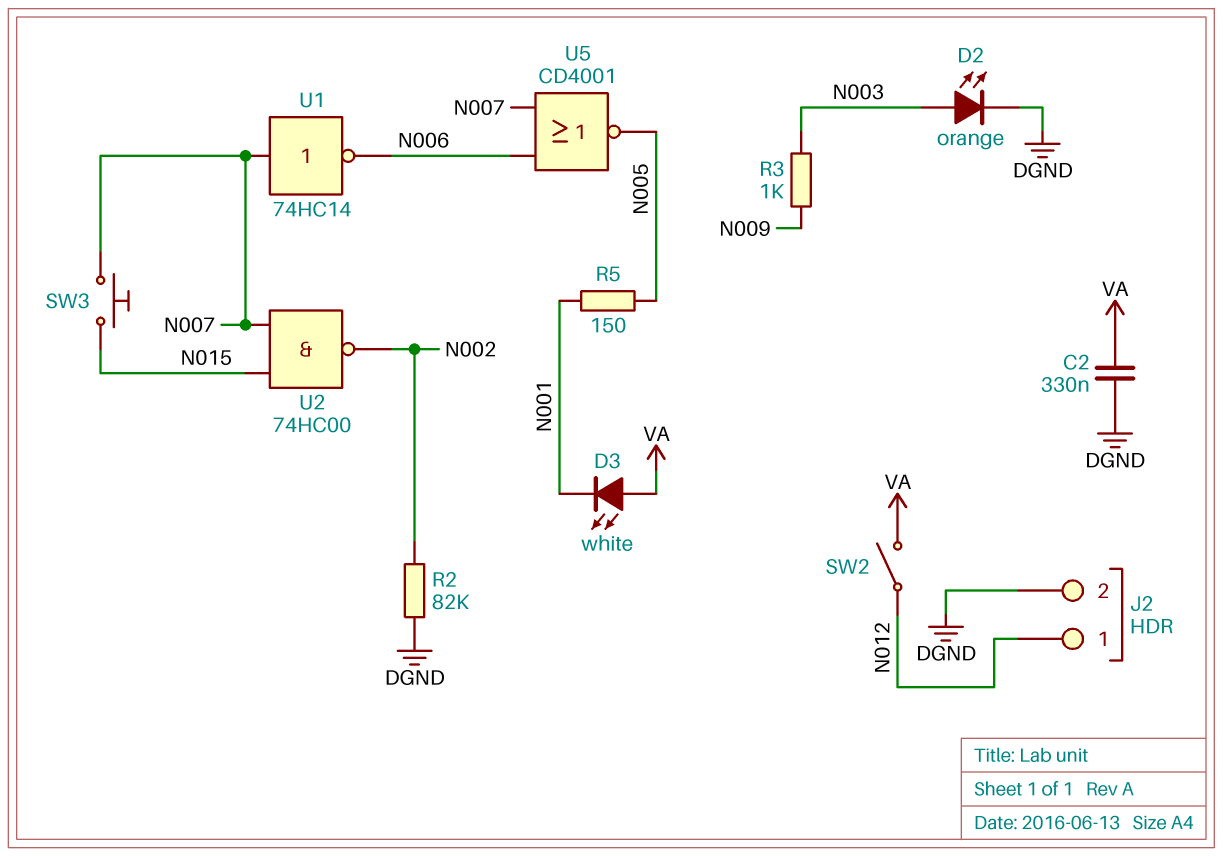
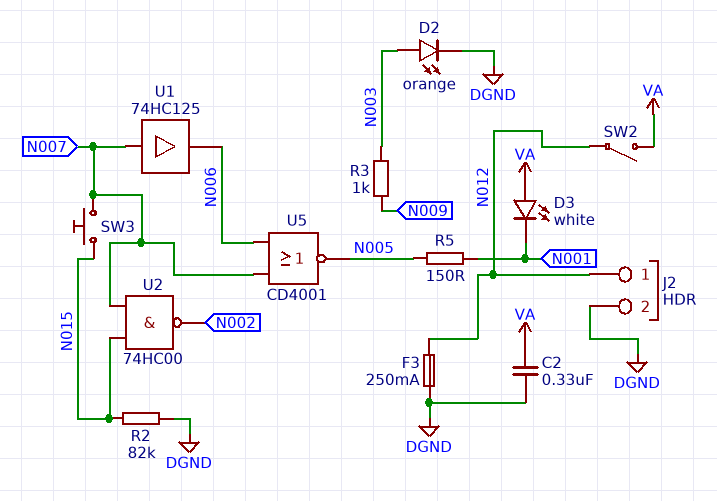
F3: none -> 250mA (DGND, N012)
R2: 82k (DGND, N002) -> 82k (DGND, N015)
U1: NOT 74HC14 (in N007, out N006) -> buffer 74HC125 (in N007, out N006)

